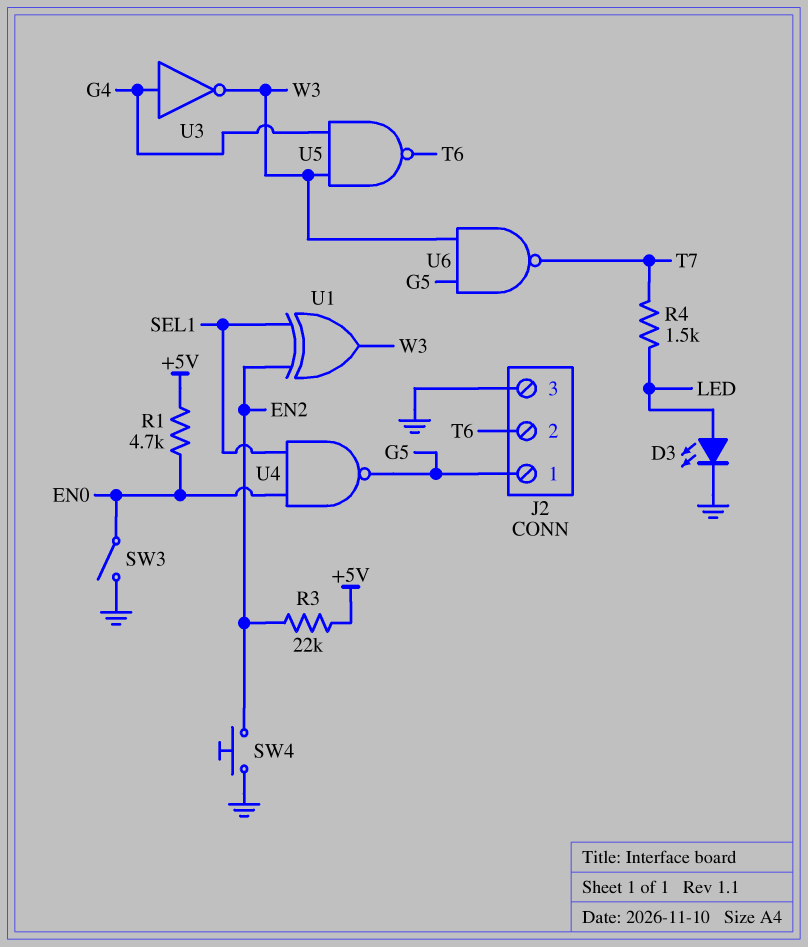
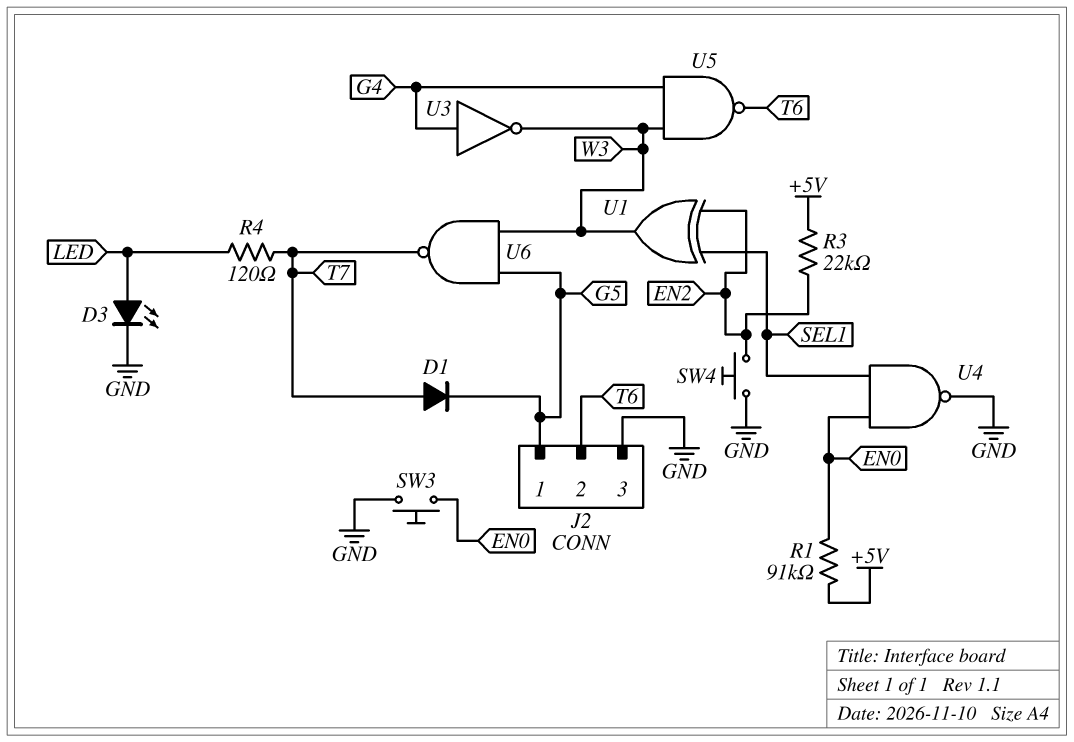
D1: none -> diode (A T7, K G5)
R1: 4.7k (+5V, EN0) -> 91k (+5V, EN0)
R4: 1.5k (LED, T7) -> 120 (LED, T7)
SW3: switch (EN0, GND) -> button (EN0, GND)
U4: NAND (in EN0, in SEL1, out G5) -> NAND (in EN0, in SEL1, out GND)

